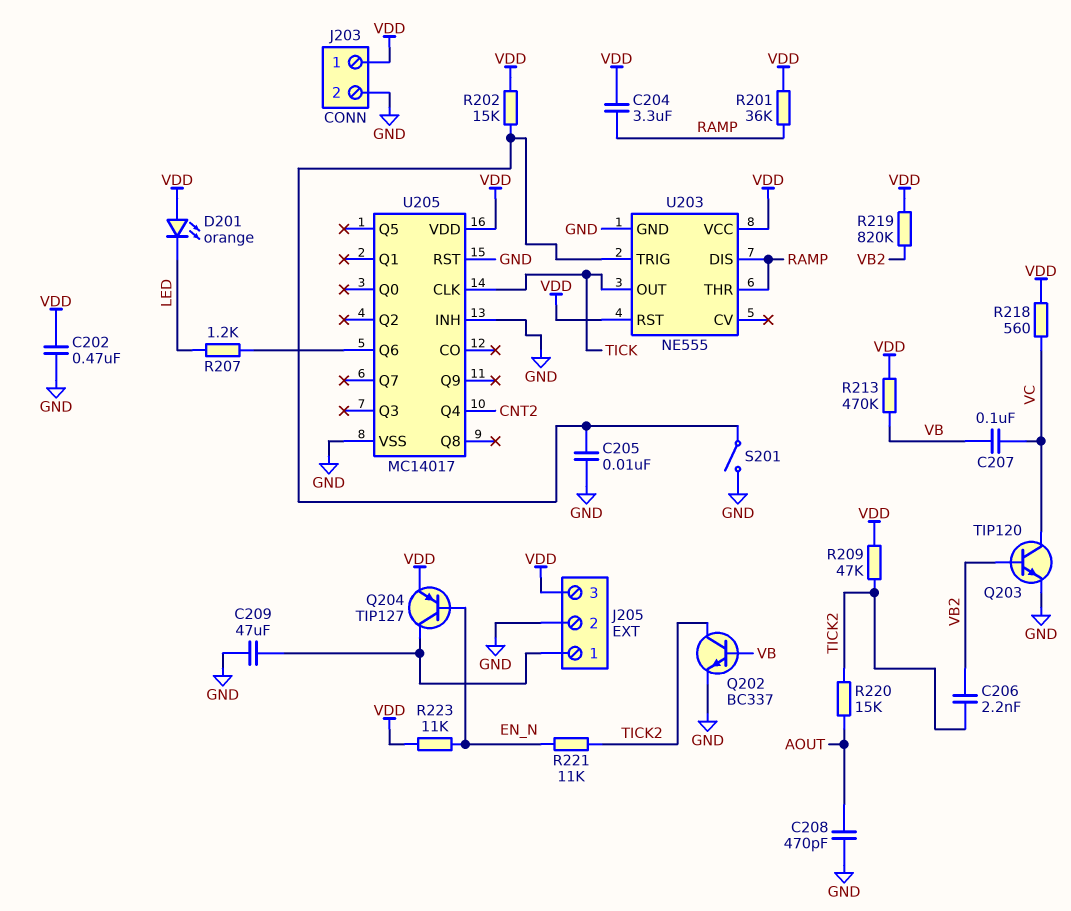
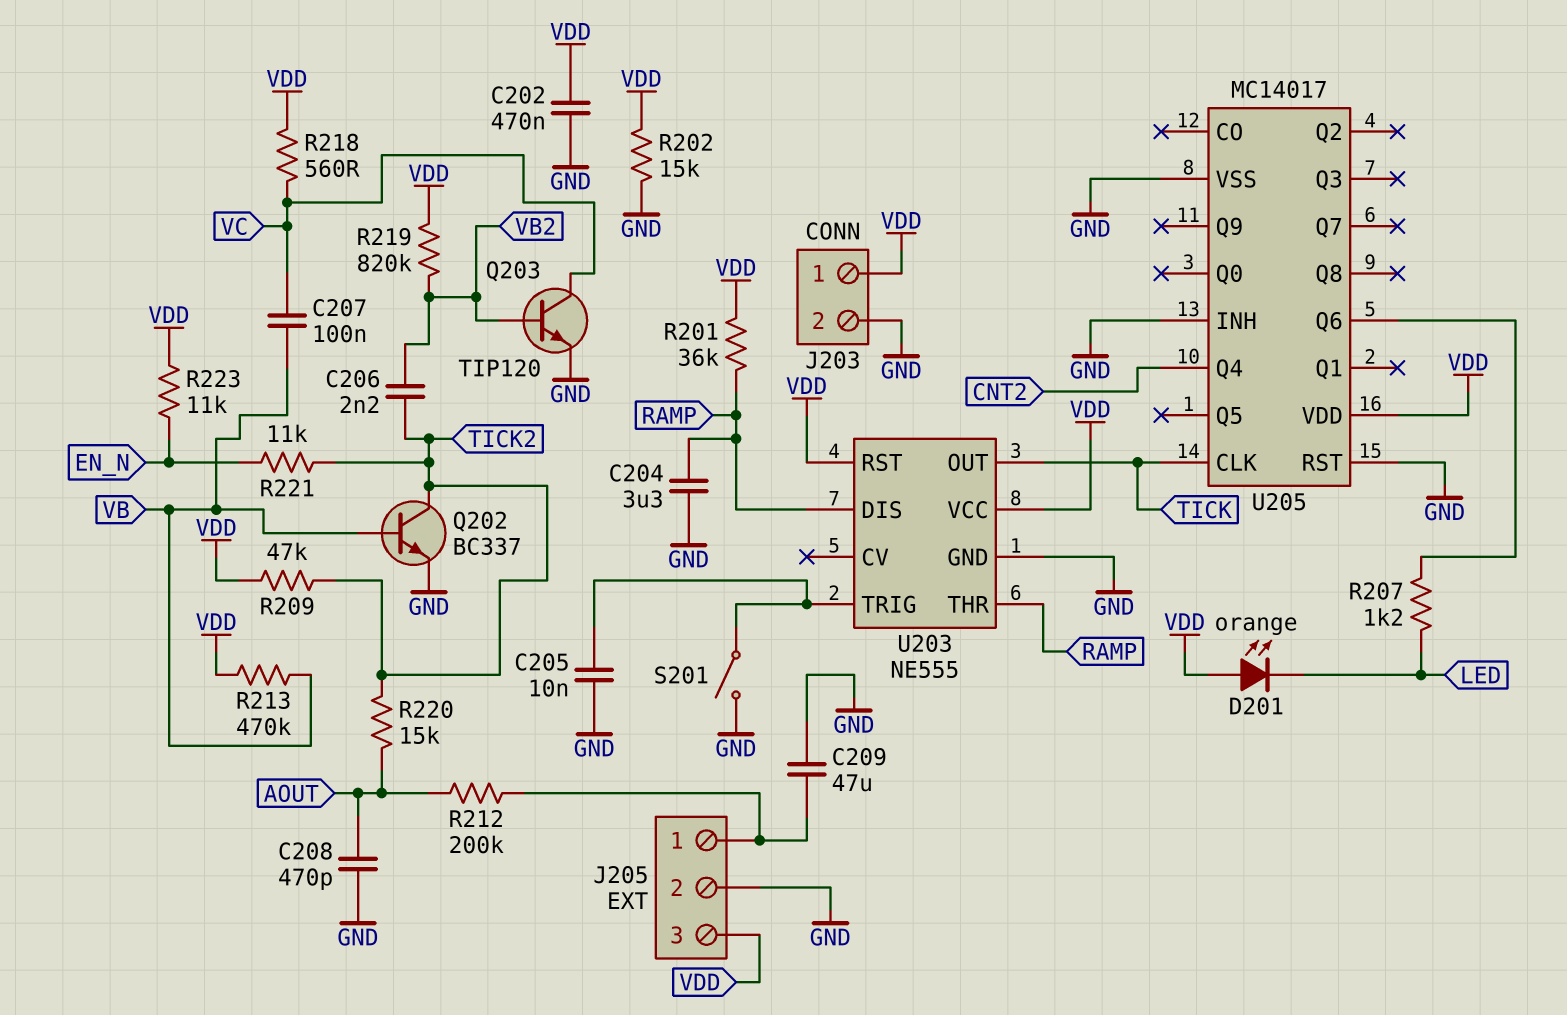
C204: 3.3uF (RAMP, VDD) -> 3.3uF (GND, RAMP)
Q204: PNP TIP127 (B EN_N, C J205/1, E VDD) -> none
R202: 15k (U203/TRIG, VDD) -> 15k (GND, VDD)
R212: none -> 200k (AOUT, J205/1)

